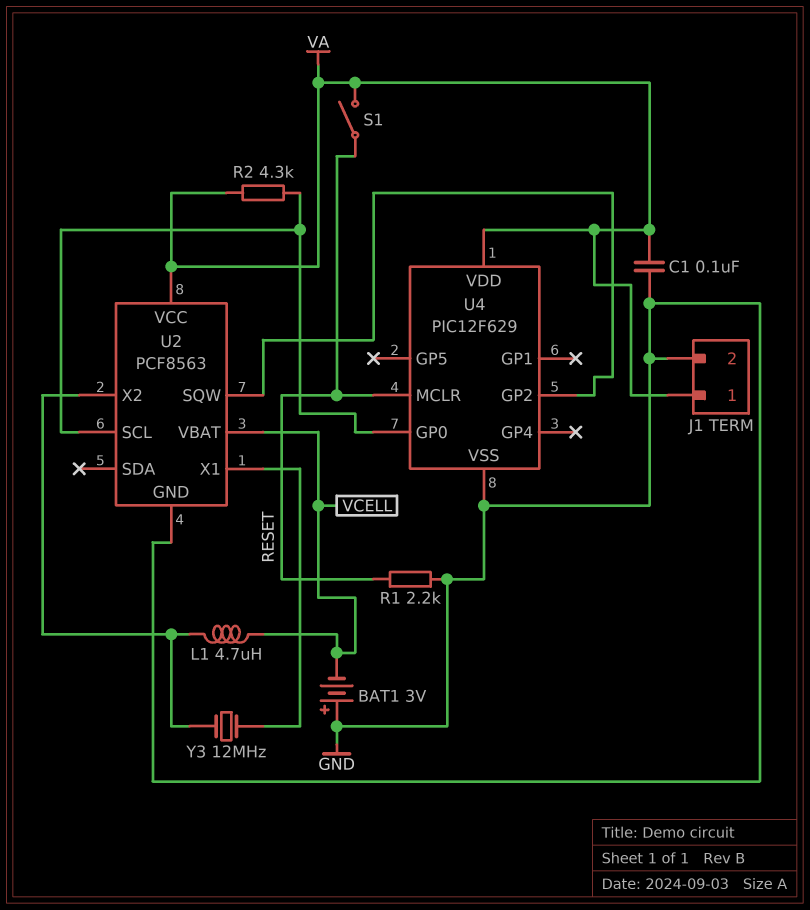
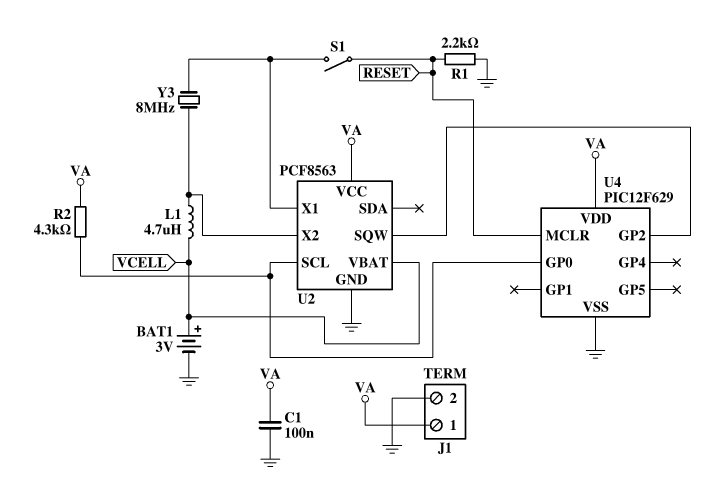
BAT1: 3V (plus GND, minus VCELL) -> 3V (plus VCELL, minus GND)
S1: switch (RESET, VA) -> switch (RESET, U2/X1)
Y3: 12MHz (U2/X1, U2/X2) -> 8MHz (U2/X1, U2/X2)

